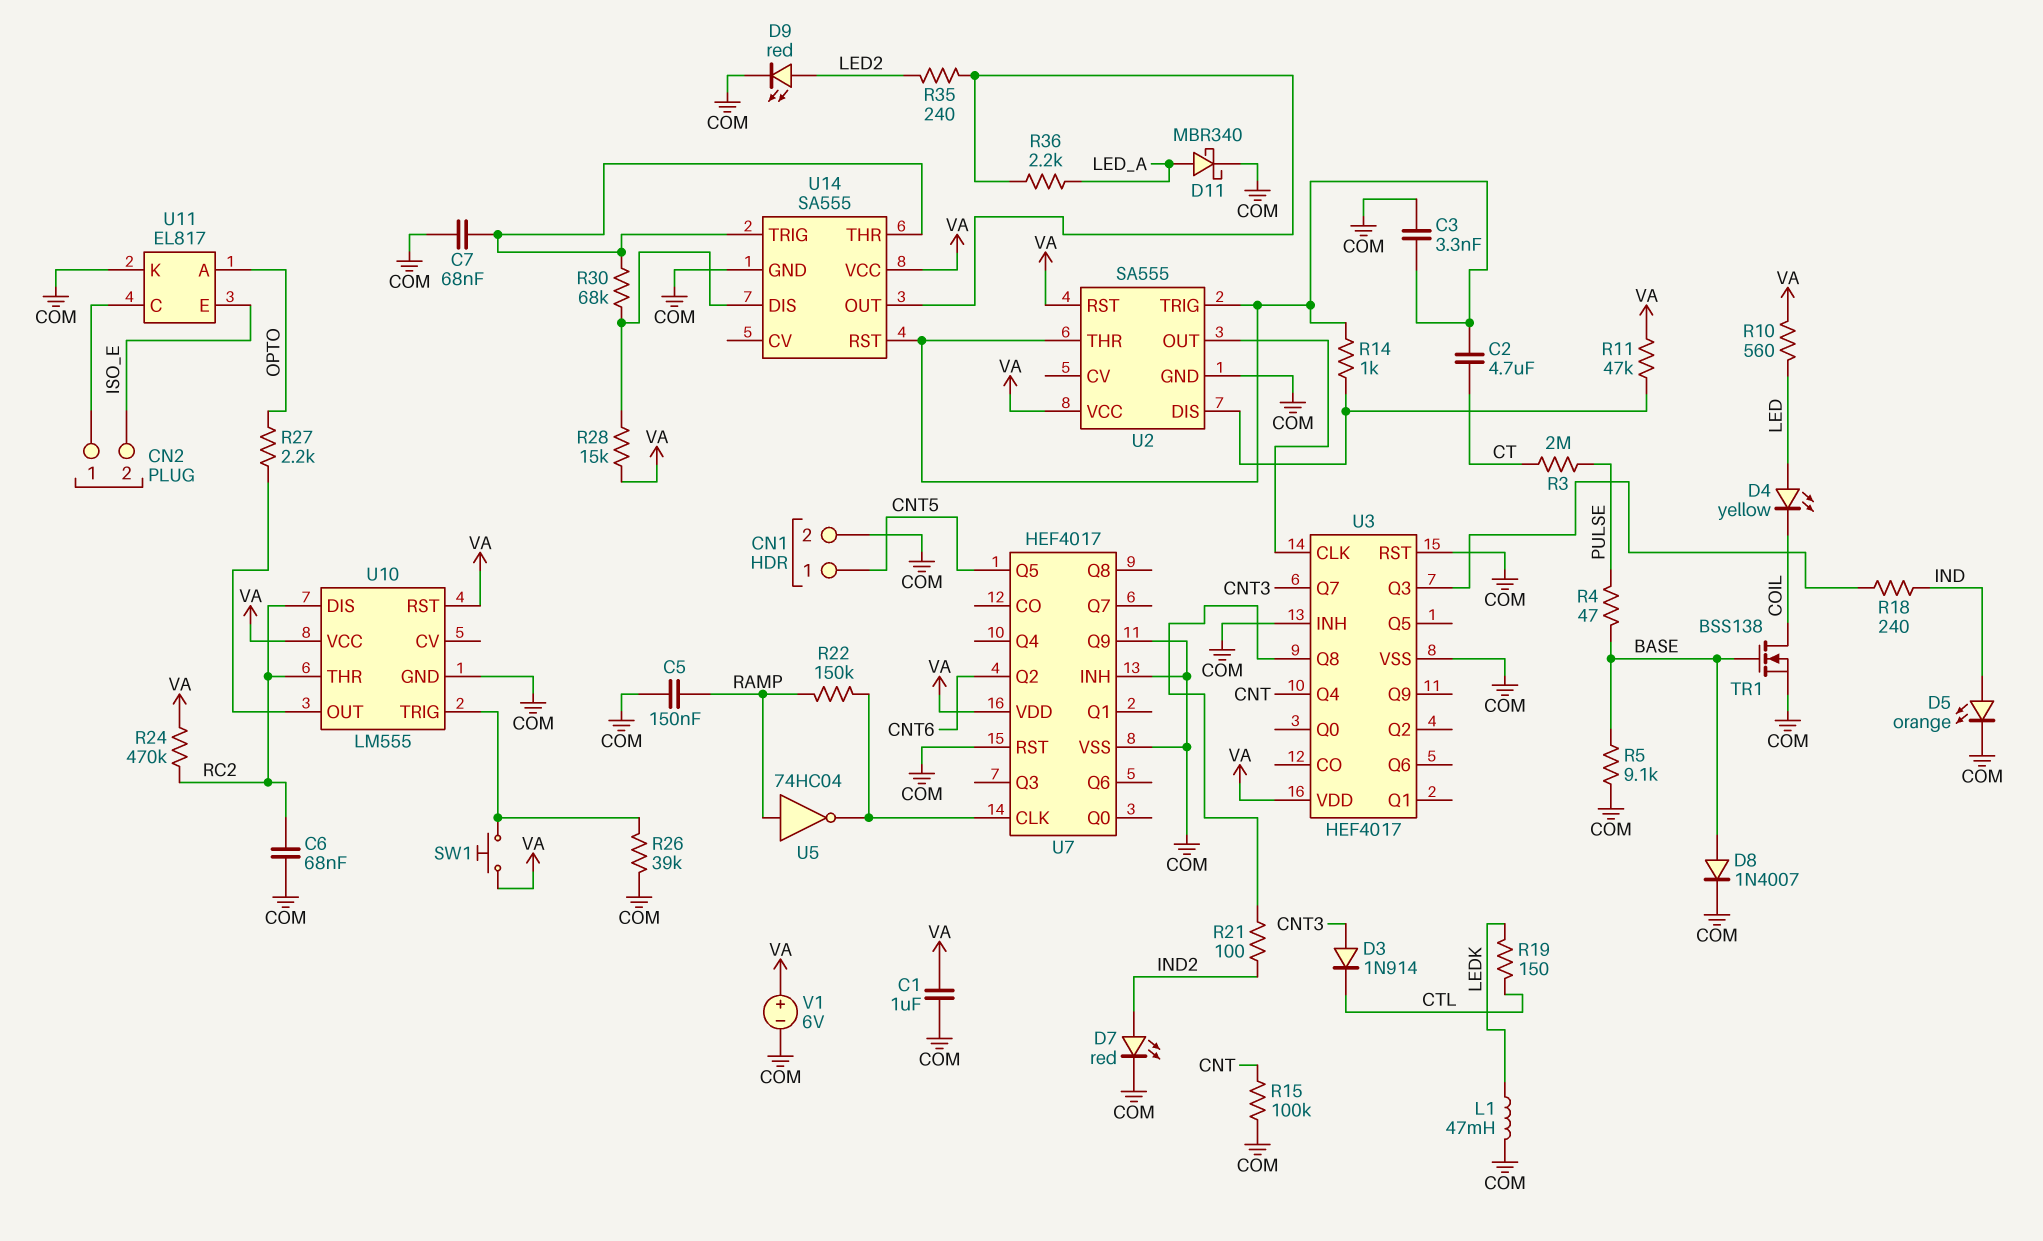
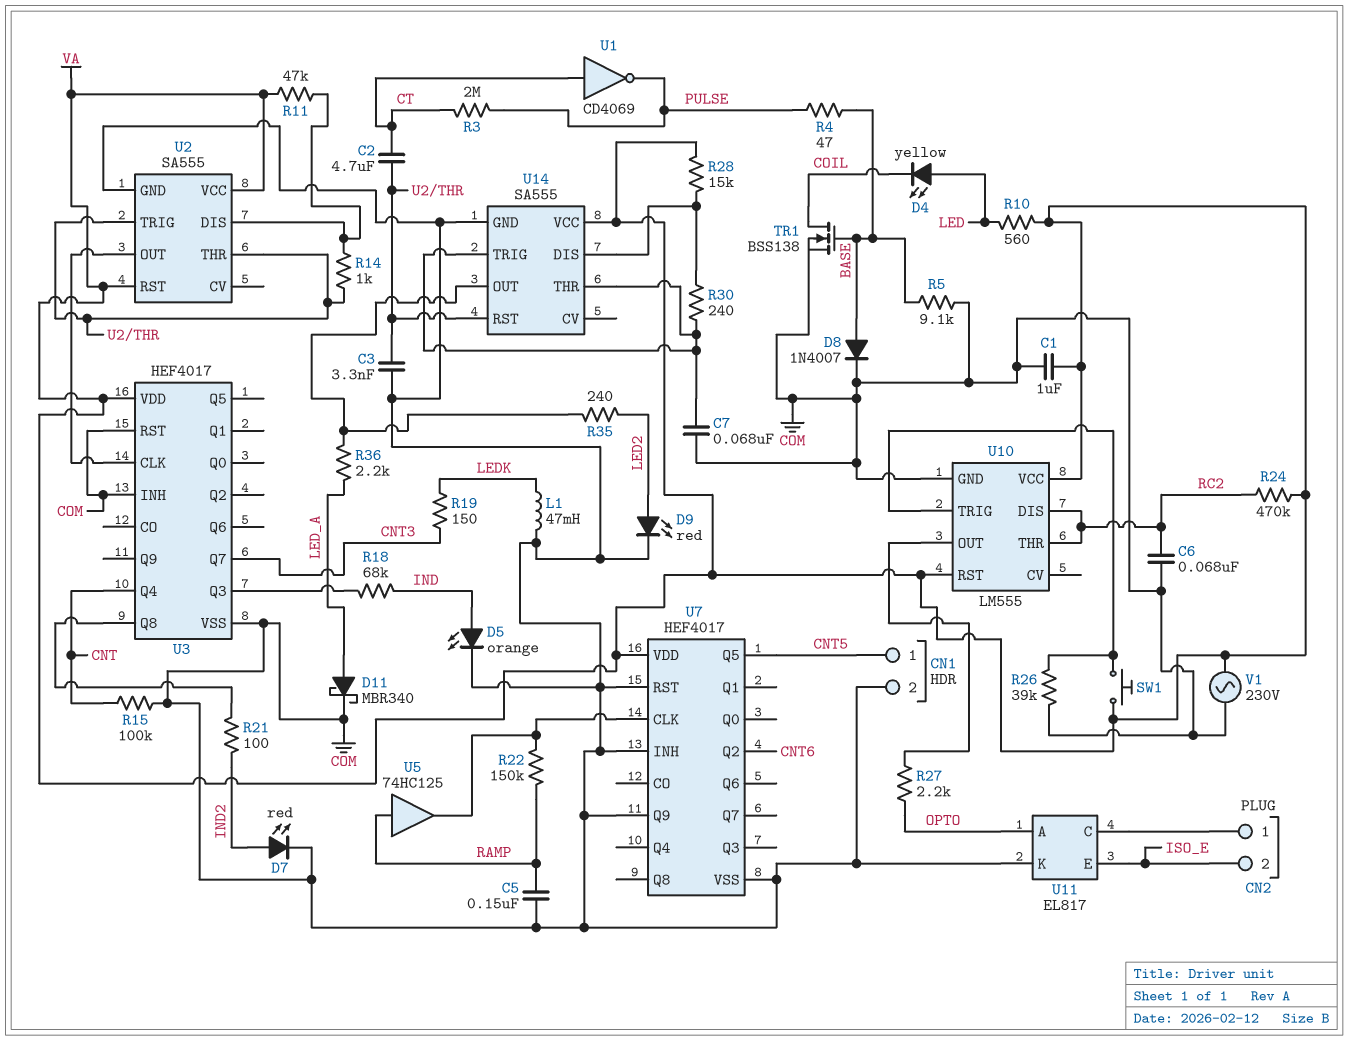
D3: diode 1N914 (A CNT3, K CTL) -> none
R18: 240 (IND, U3/Q3) -> 68k (IND, U3/Q3)
R19: 150 (CTL, LEDK) -> 150 (CNT3, LEDK)
R30: 68k (U14/DIS, U14/THR) -> 240 (U14/DIS, U14/THR)
U1: none -> NOT CD4069 (in CT, out PULSE)
U5: NOT 74HC04 (in RAMP, out U7/CLK) -> buffer 74HC125 (in RAMP, out U7/CLK)
V1: 6V (plus VA, minus COM) -> AC 230V (COM, VA)

